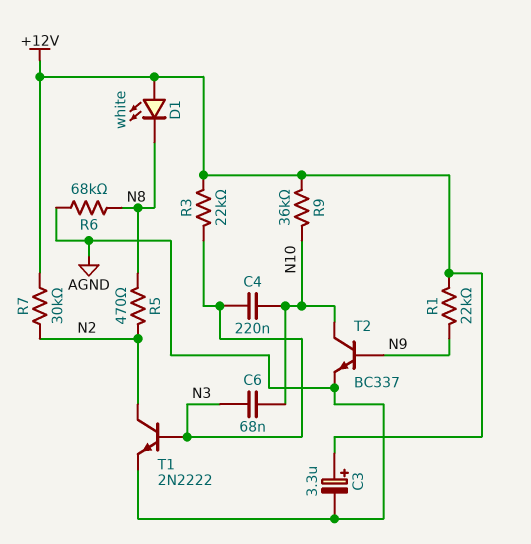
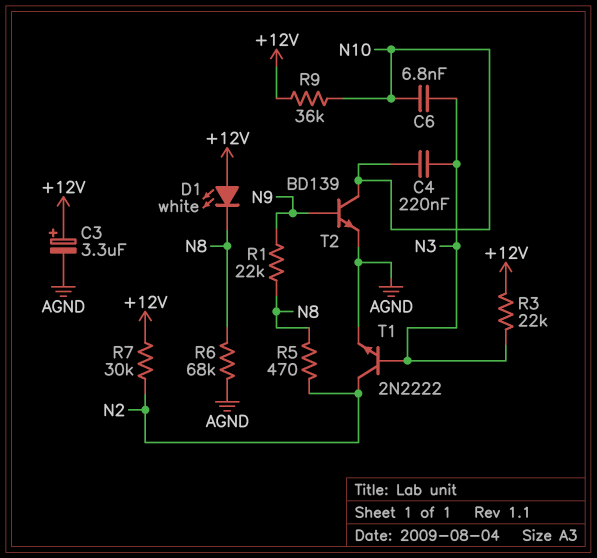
C6: 68nF (N3, N10) -> 6.8nF (N3, N10)
R1: 22k (+12V, N9) -> 22k (N8, N9)
T2: NPN BC337 (B N9, C N10, E AGND) -> NPN BD139 (B N9, C N10, E AGND)

